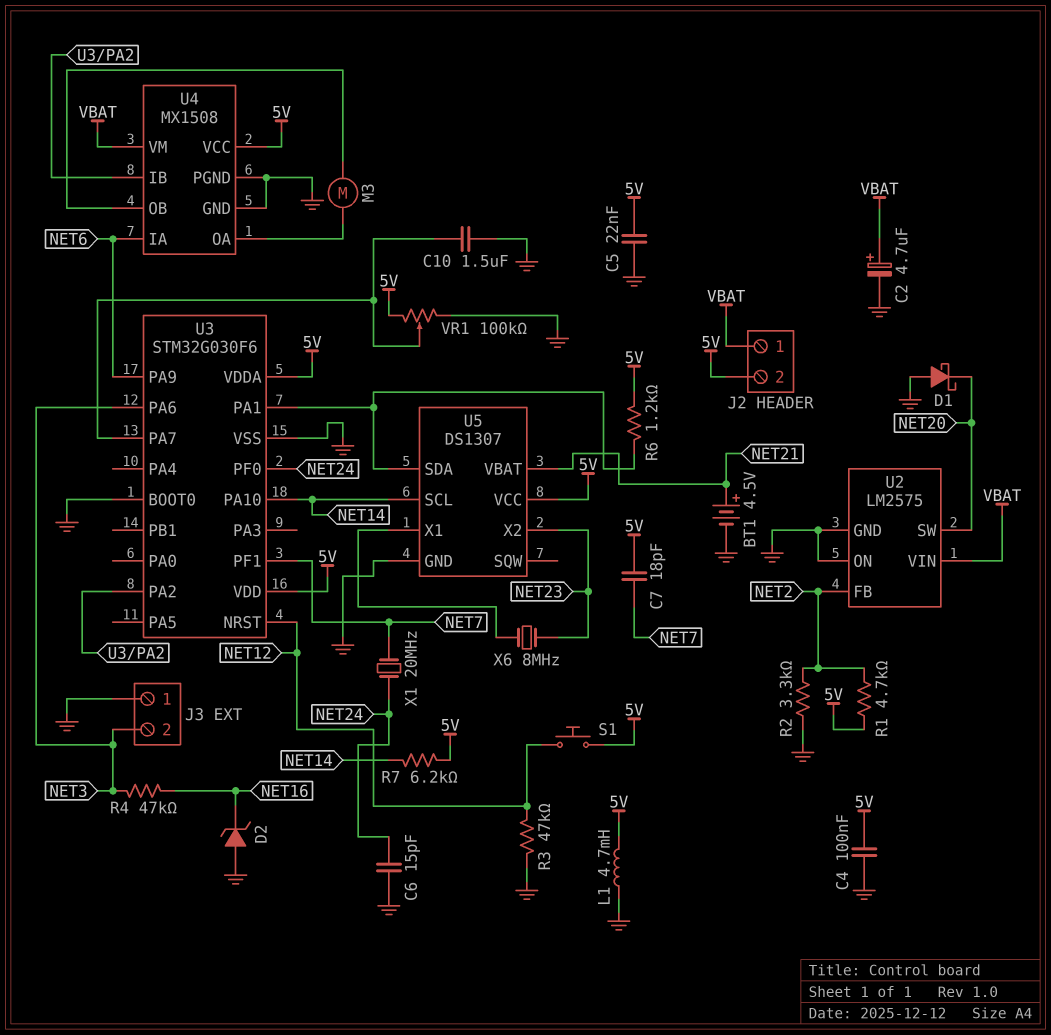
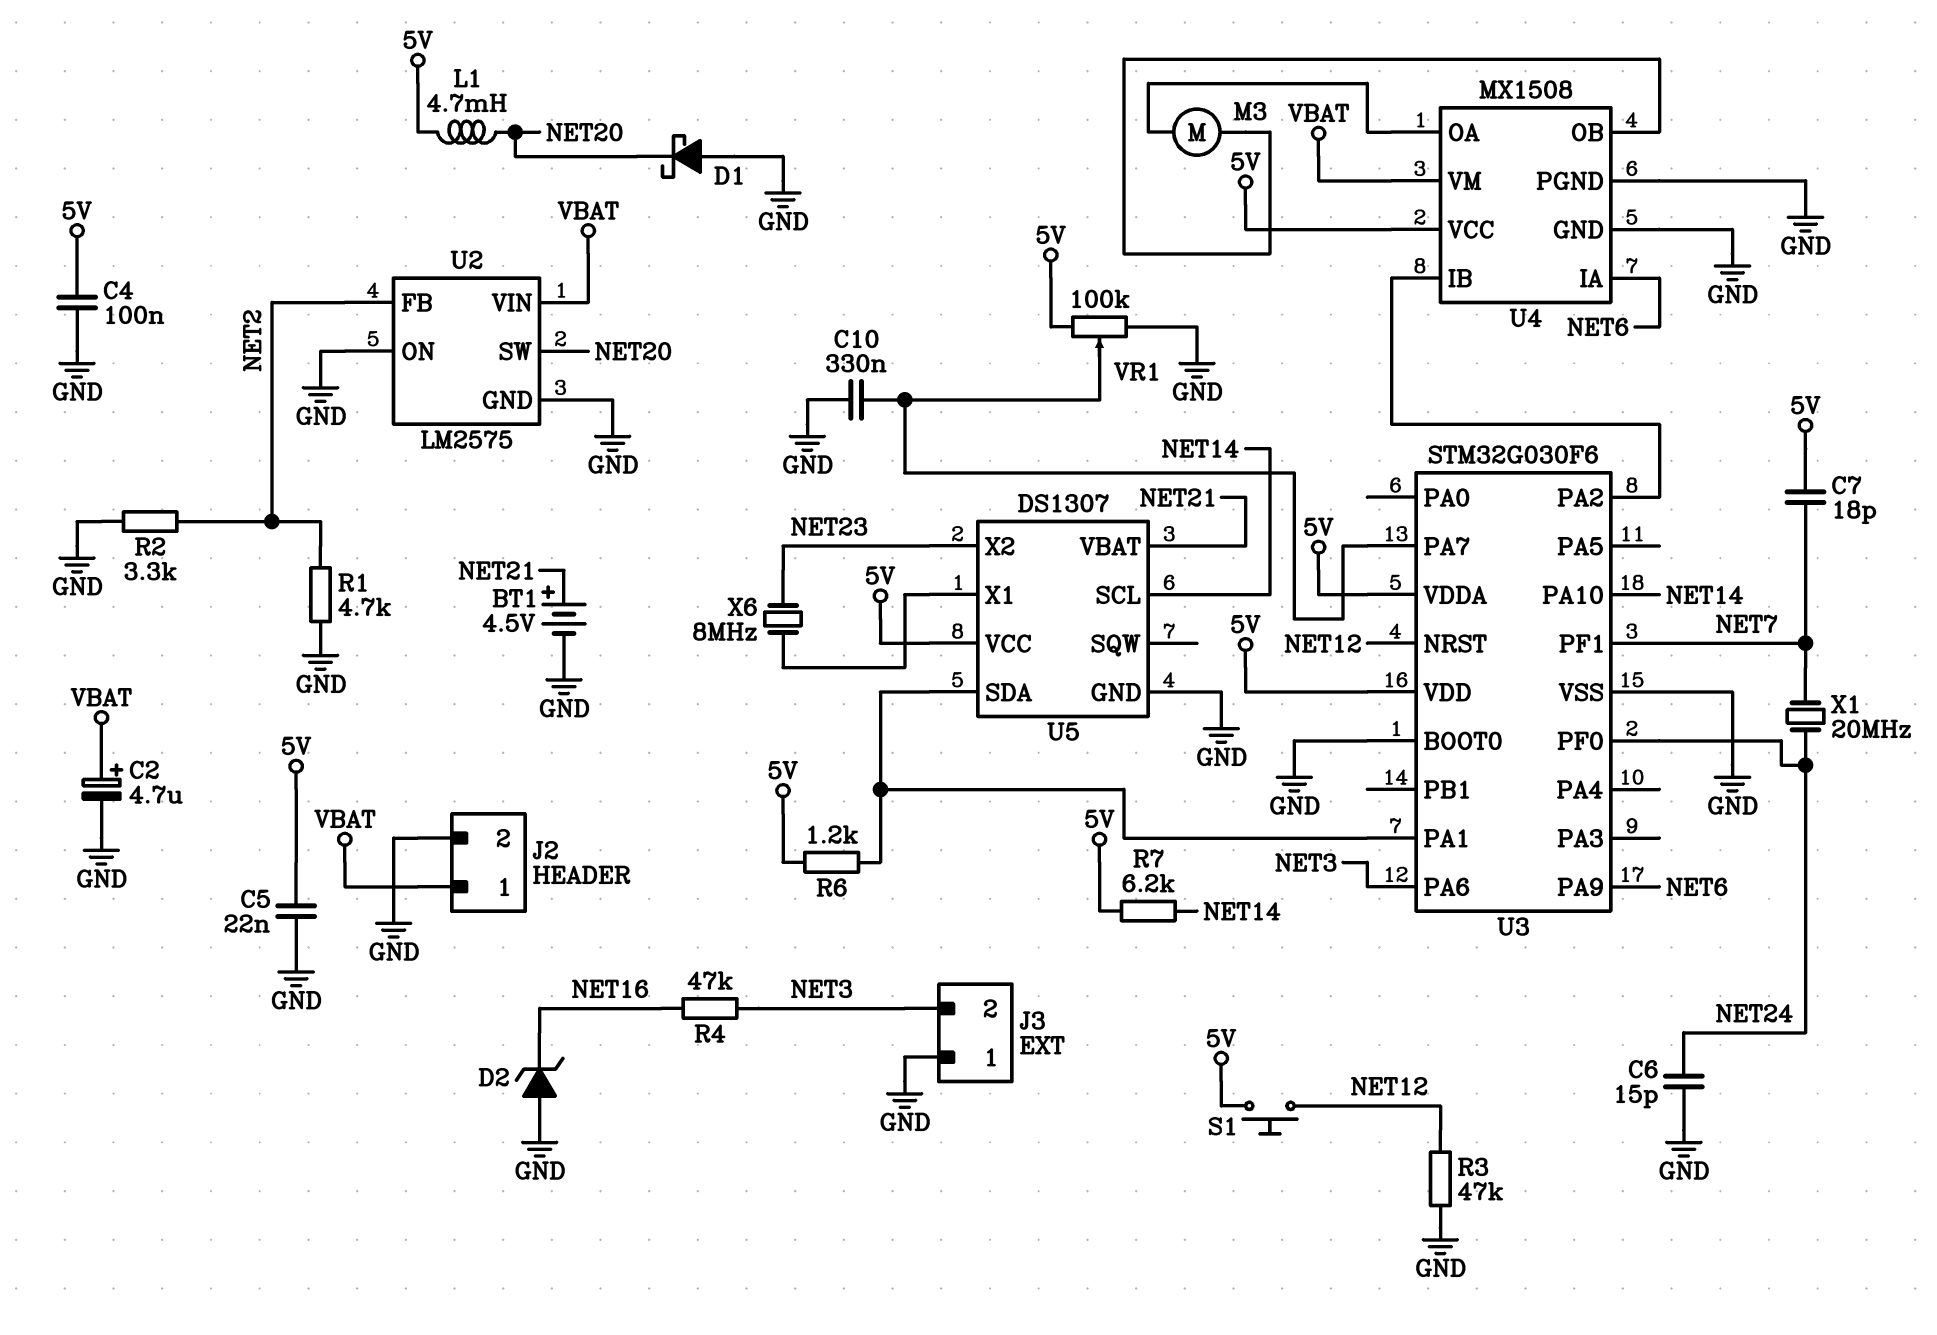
C10: 1.5uF (GND, U3/PA7) -> 330nF (GND, U3/PA7)
J2 pin 2: 5V -> GND
L1: 4.7mH (5V, GND) -> 4.7mH (5V, NET20)
R1: 4.7k (5V, NET2) -> 4.7k (GND, NET2)

